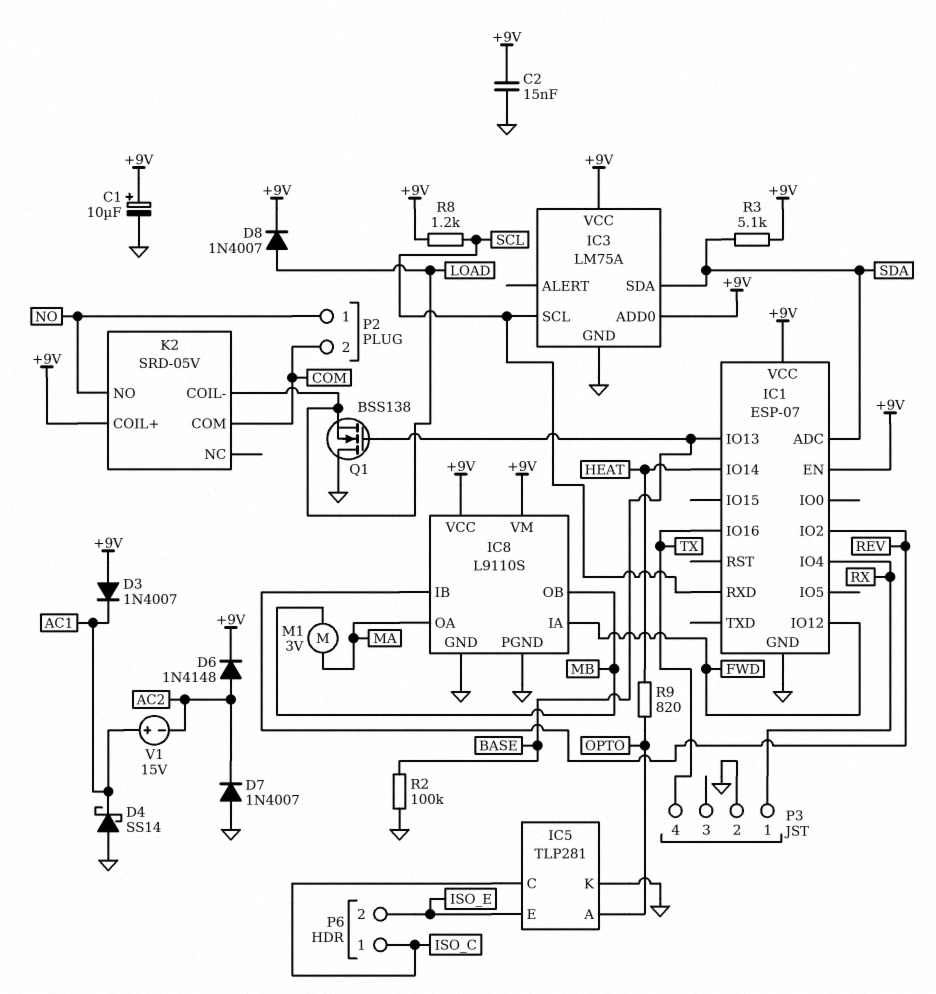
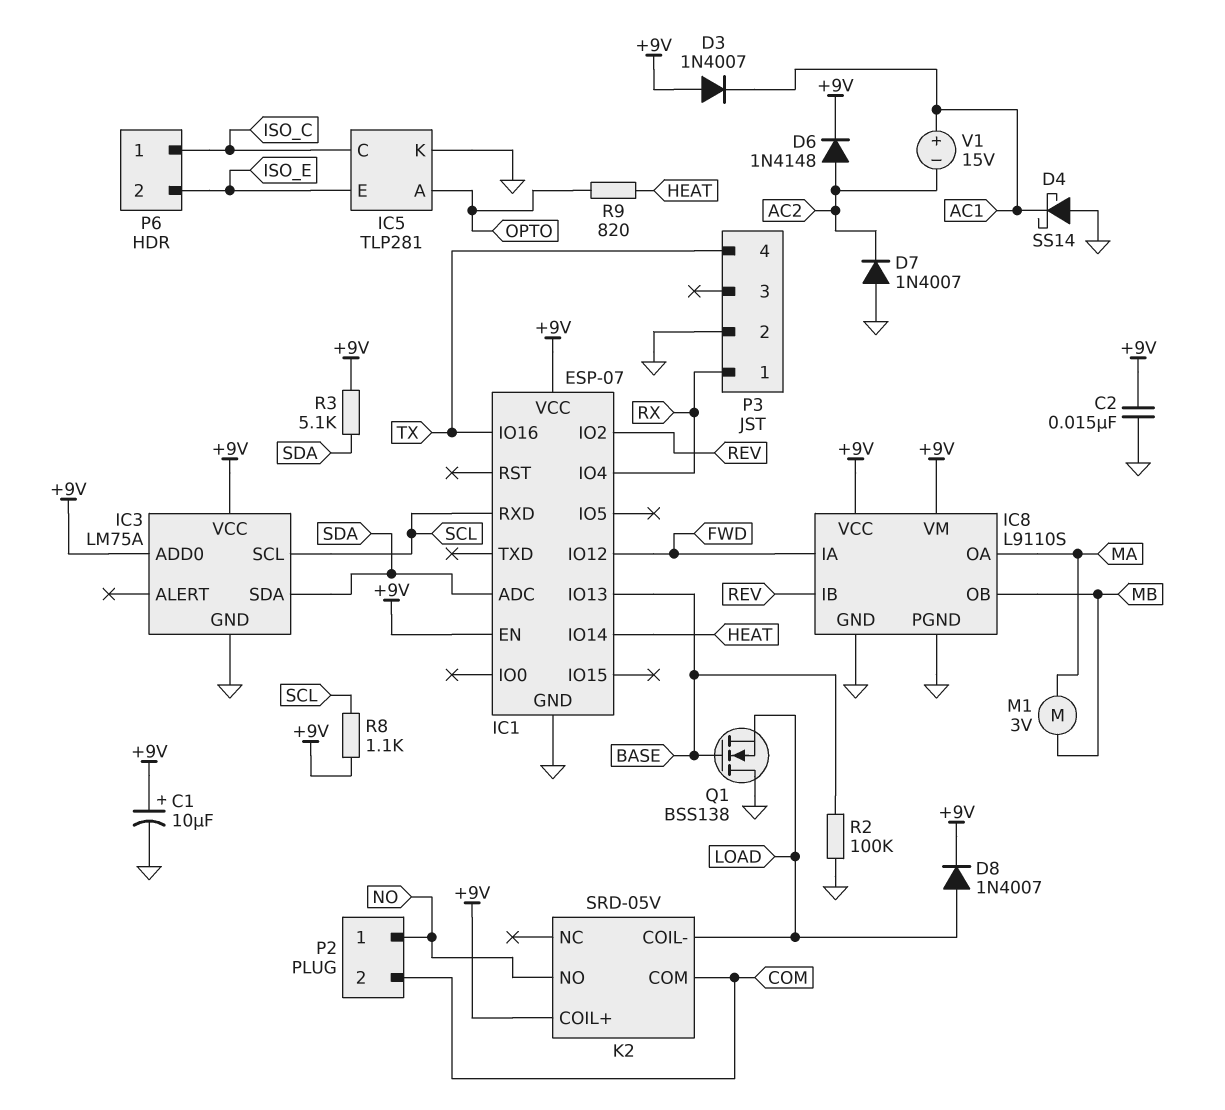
R8: 1.2k (+9V, SCL) -> 1.1k (+9V, SCL)

